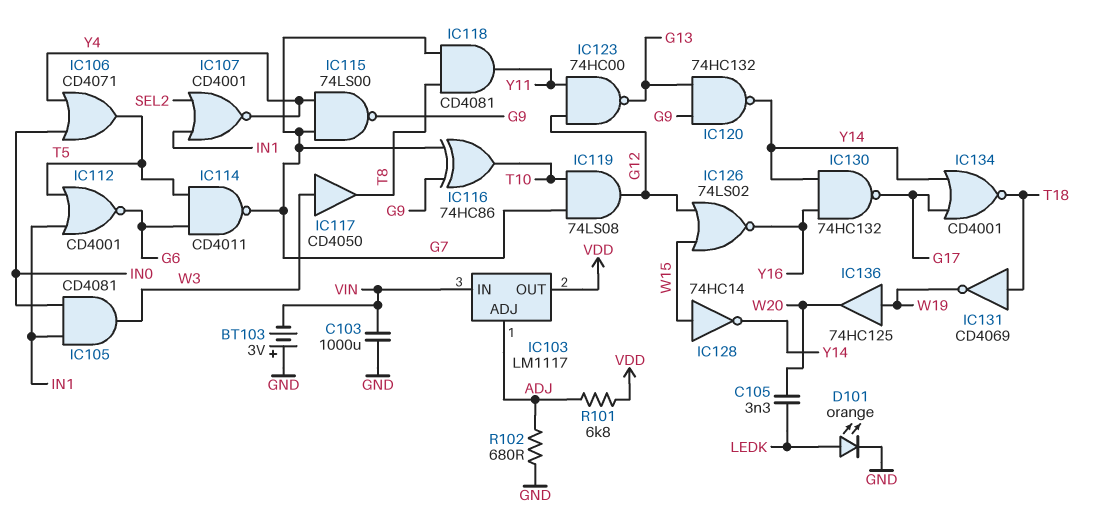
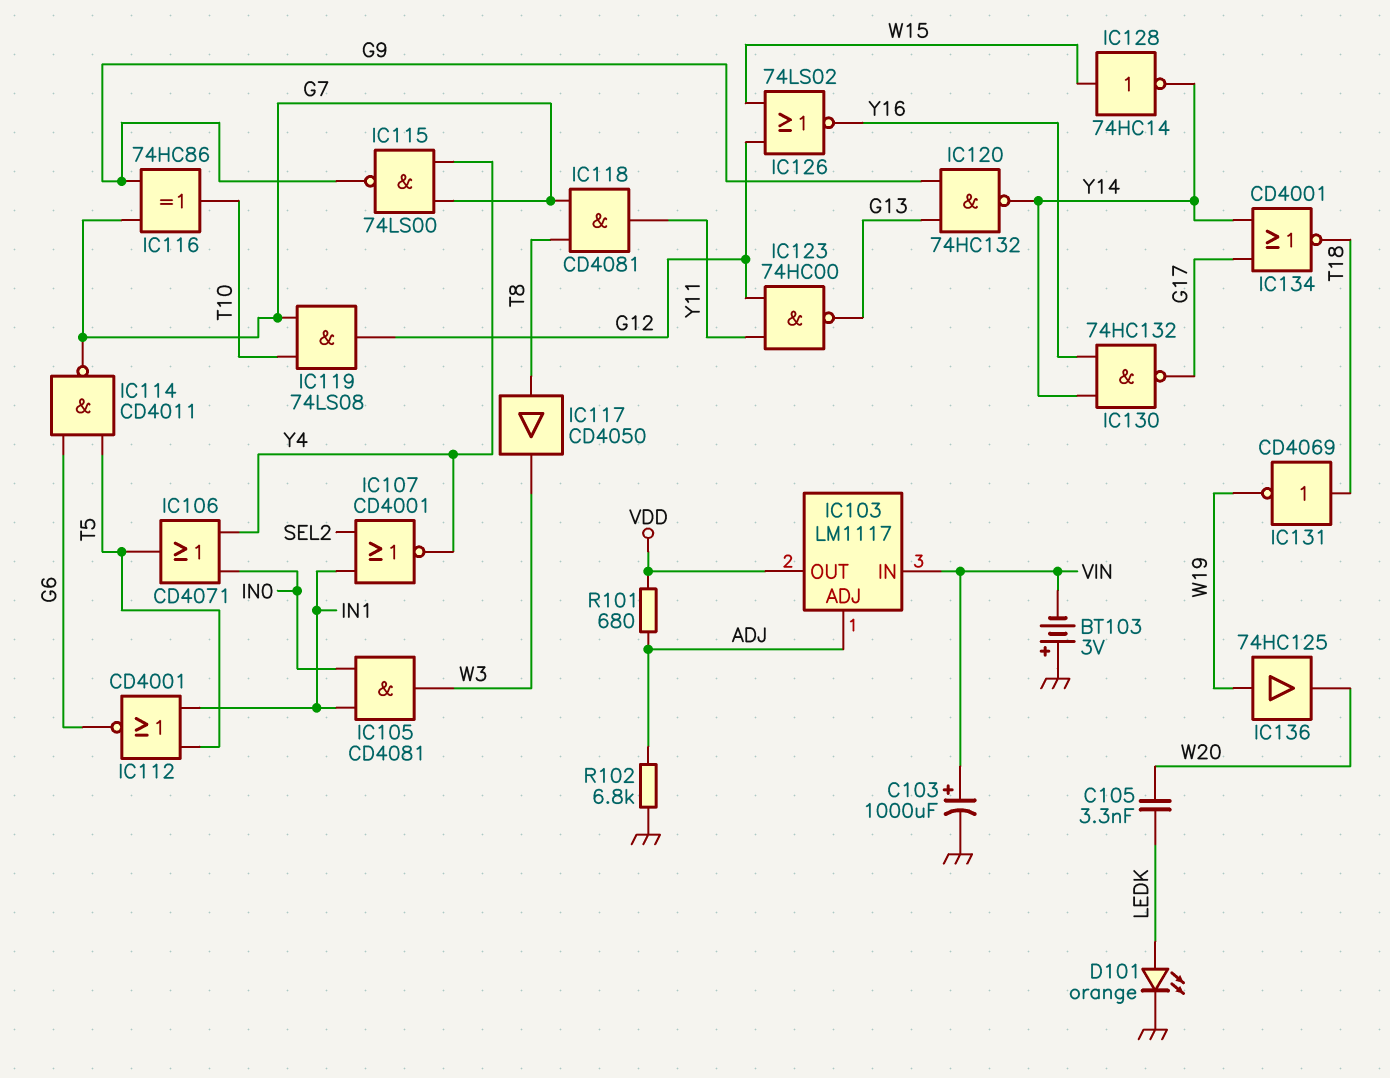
C103: 1000uF (GND, VIN) -> 1000uF (plus VIN, minus GND)
IC117: buffer CD4050 (in W3, out T8) -> buffer CD4050 (in T8, out W3)
R101: 6.8k (ADJ, VDD) -> 680 (ADJ, VDD)
R102: 680 (ADJ, GND) -> 6.8k (ADJ, GND)

